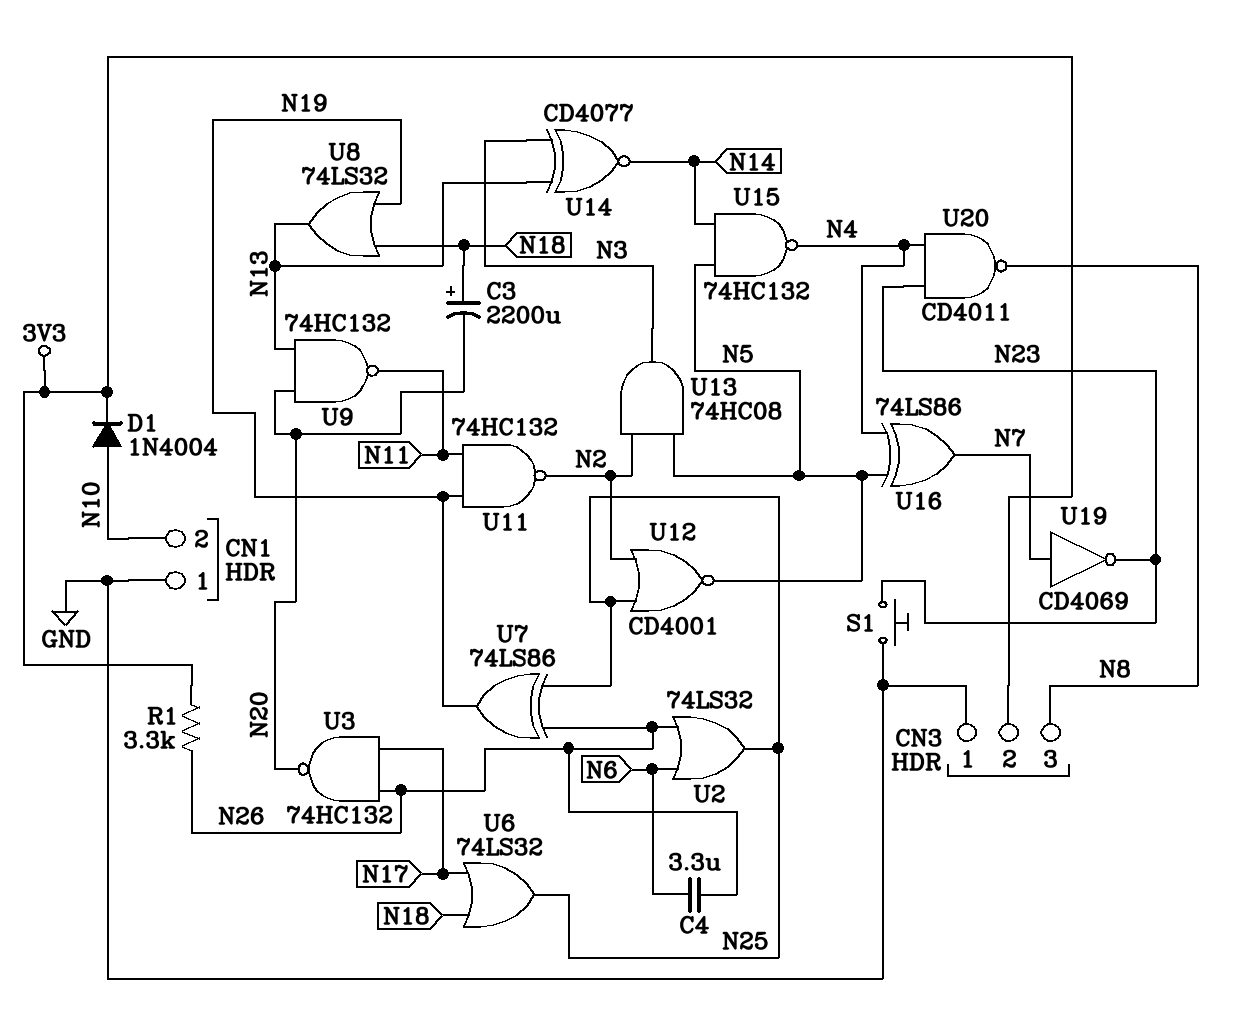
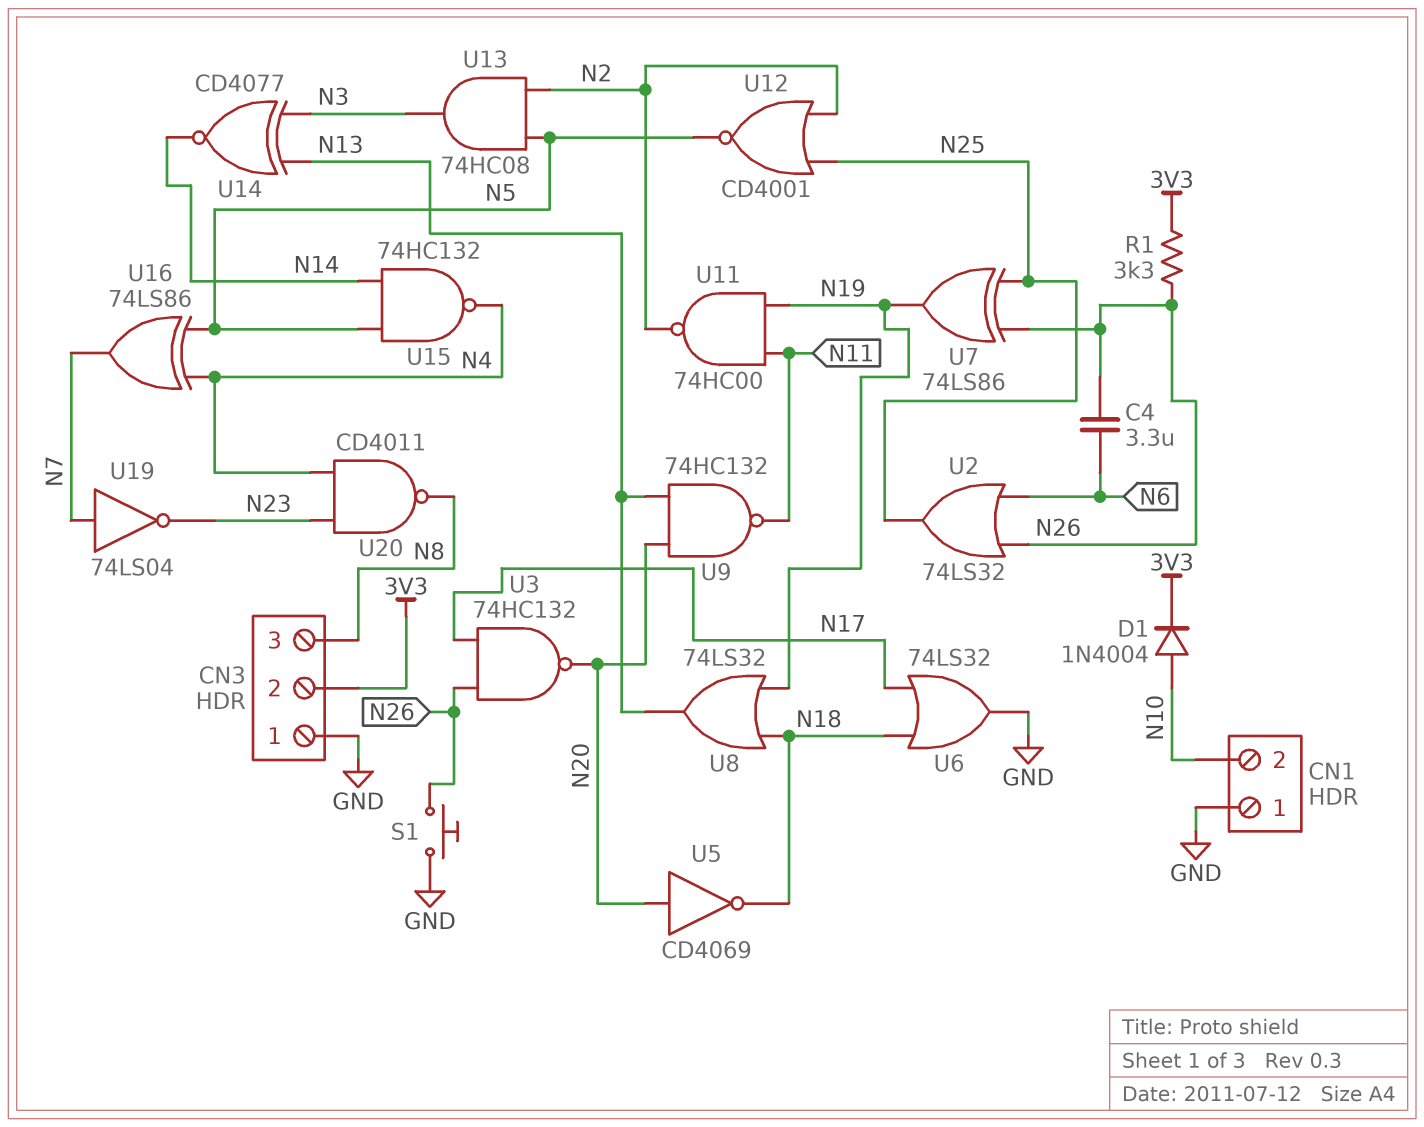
C3: 2200uF (plus N18, minus N20) -> none
S1: button (GND, N23) -> button (GND, N26)
U5: none -> NOT CD4069 (in N20, out N18)
U6: OR 74LS32 (in N17, in N18, out N25) -> OR 74LS32 (in N17, in N18, out GND)
U11: NAND 74HC132 (in N11, in N19, out N2) -> NAND 74HC00 (in N11, in N19, out N2)
U19: NOT CD4069 (in N7, out N23) -> NOT 74LS04 (in N7, out N23)

